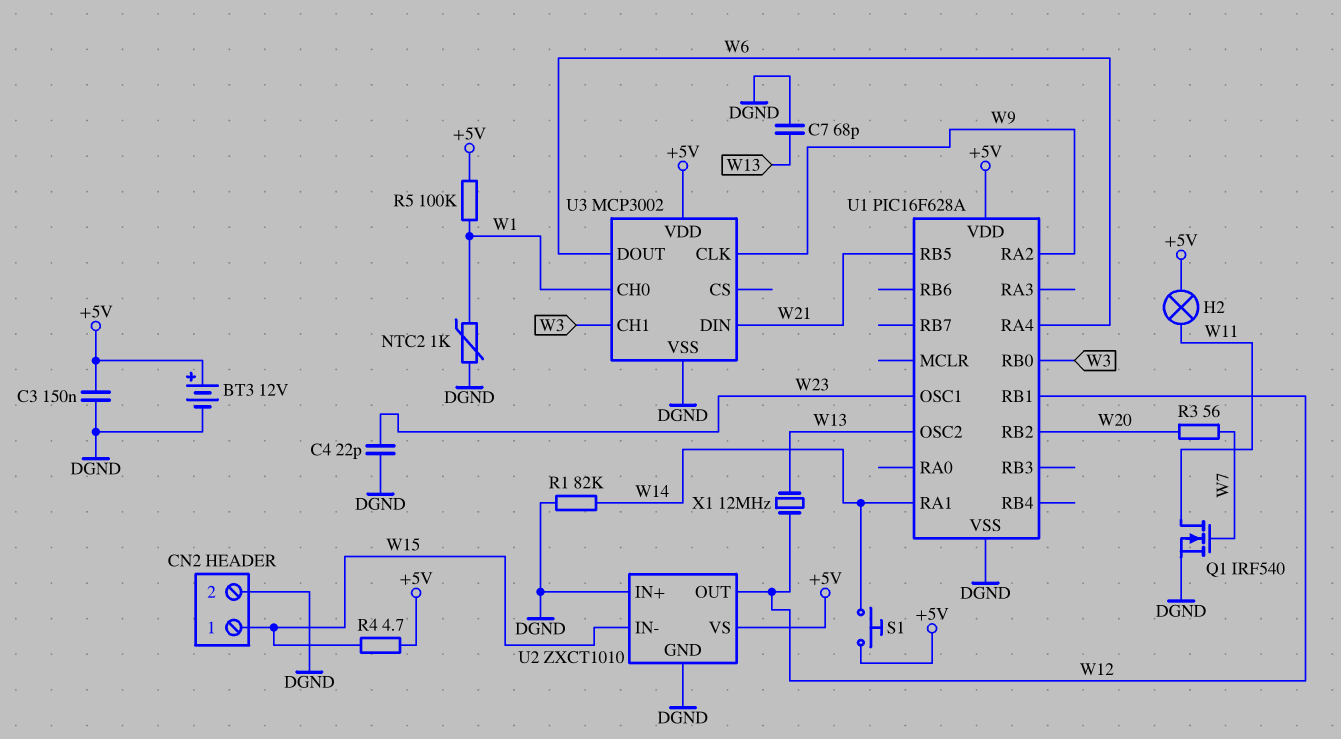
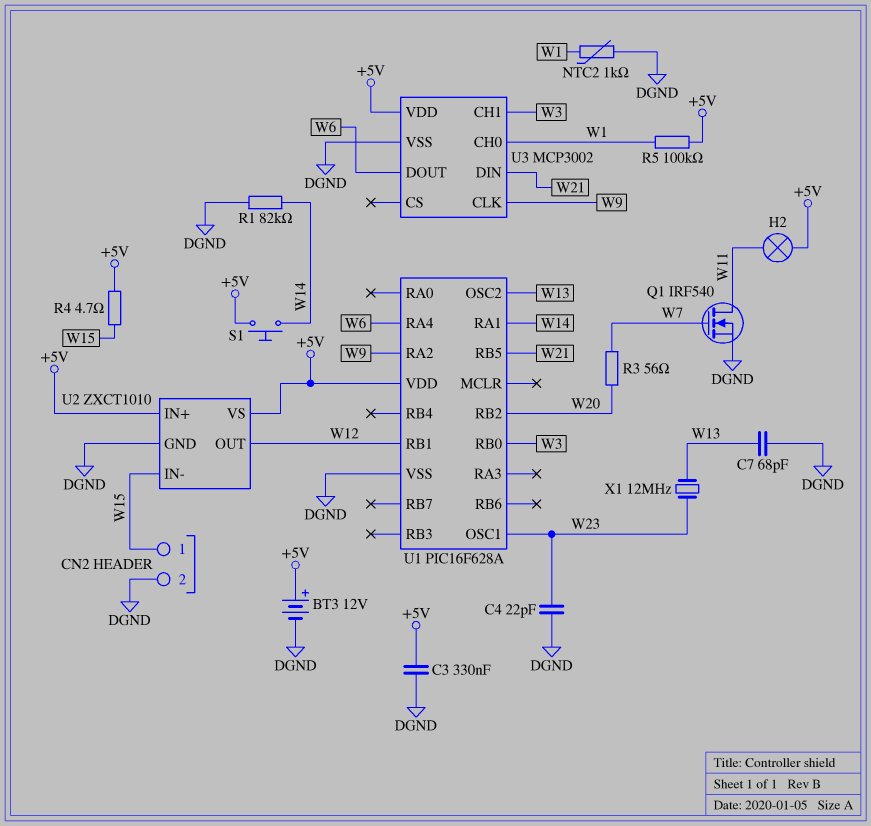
C3: 150nF (+5V, DGND) -> 330nF (+5V, DGND)
U2 pin IN+: DGND -> +5V
X1: 12MHz (W12, W13) -> 12MHz (W13, W23)

